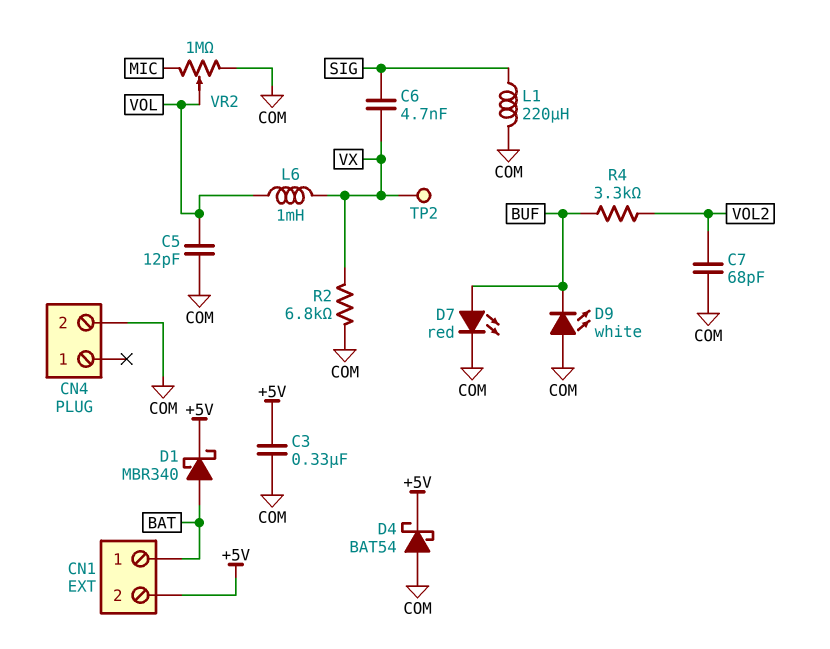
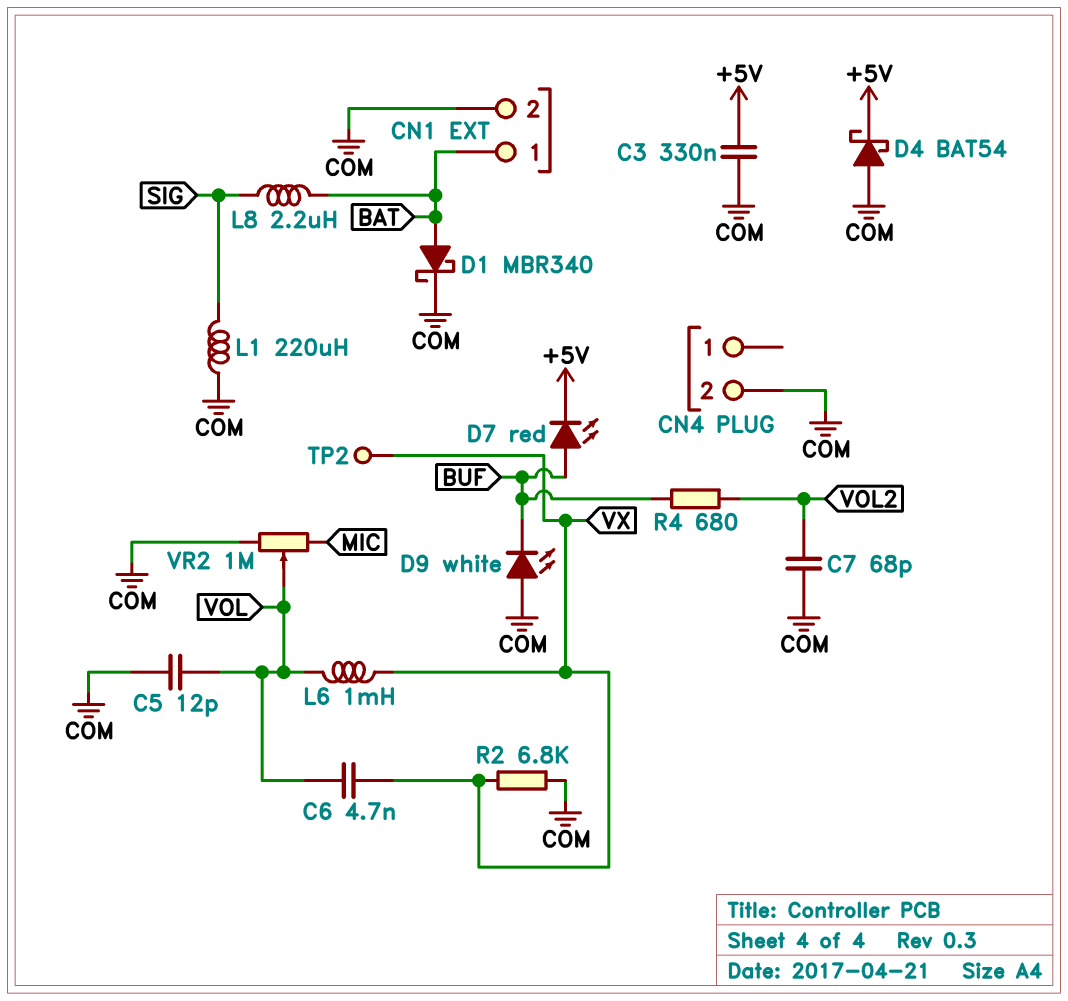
C6: 4.7nF (SIG, VX) -> 4.7nF (VOL, VX)
CN1 pin 2: +5V -> COM
D1: schottky MBR340 (A BAT, K +5V) -> schottky MBR340 (A BAT, K COM)
D7: LED red (A BUF, K COM) -> LED red (A BUF, K +5V)
L8: none -> 2.2uH (BAT, SIG)
R4: 3.3k (BUF, VOL2) -> 680 (BUF, VOL2)

